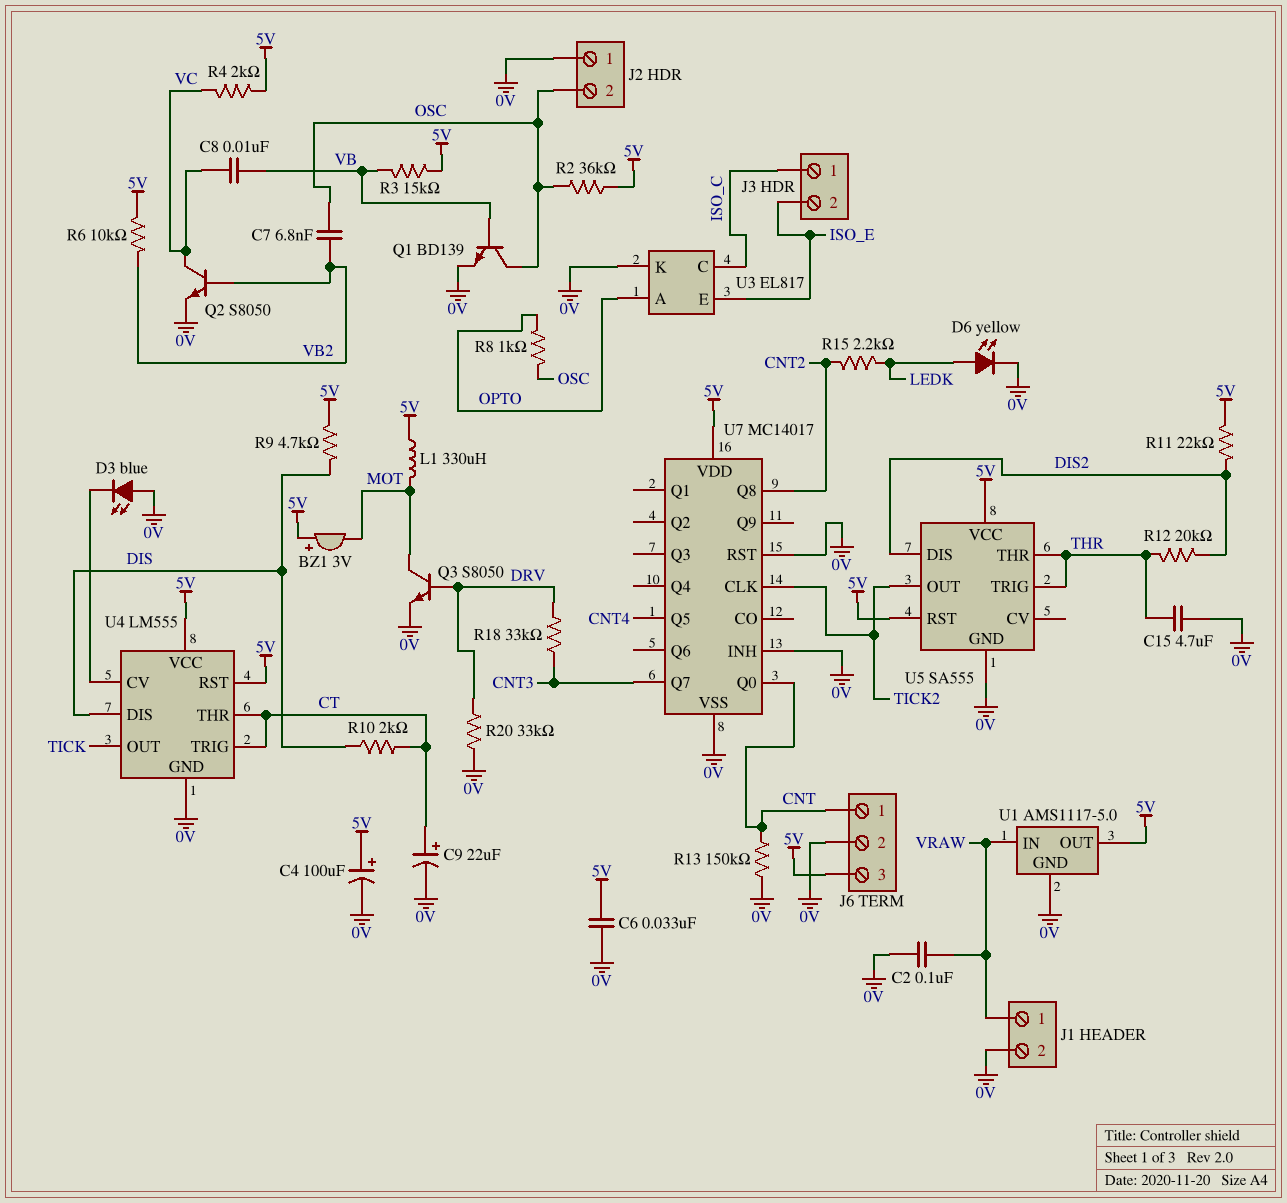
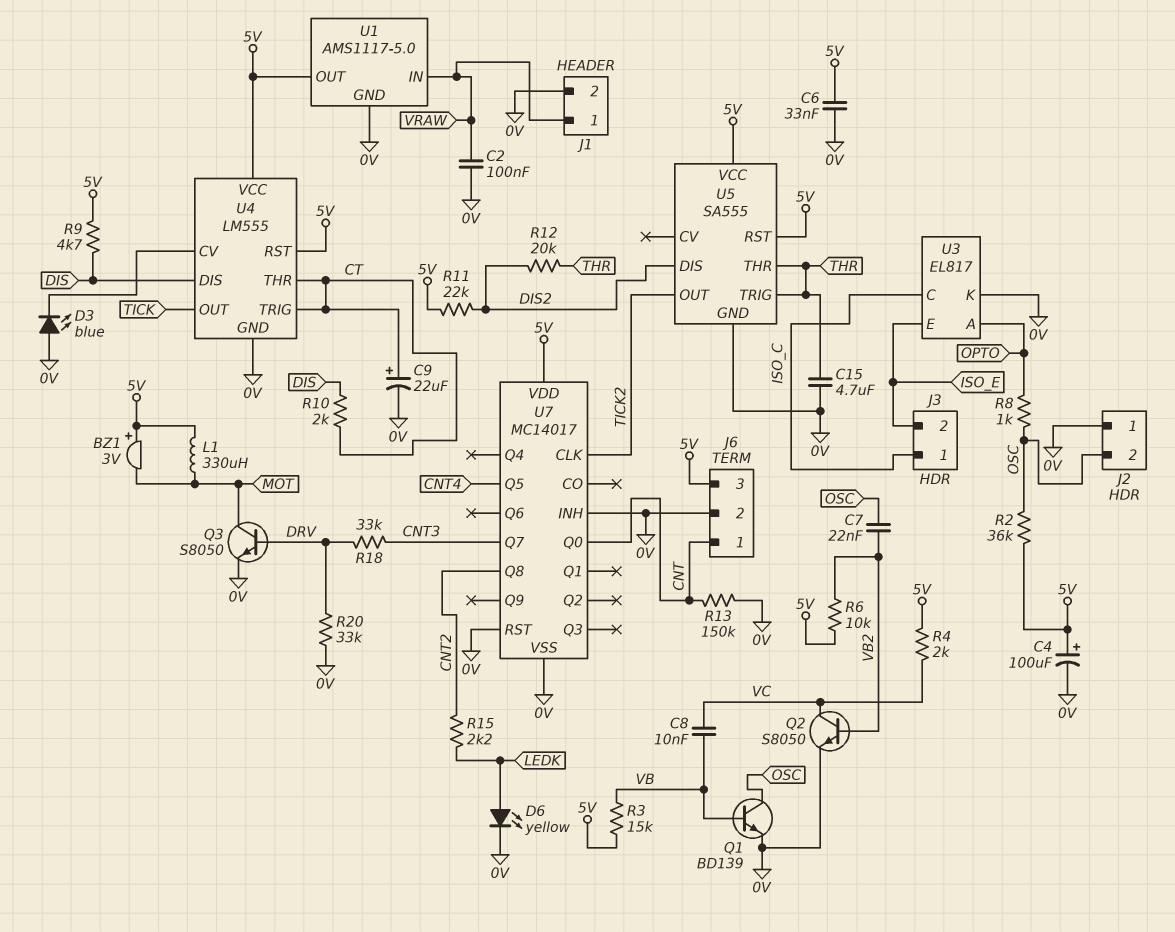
C7: 6.8nF (OSC, VB2) -> 22nF (OSC, VB2)

